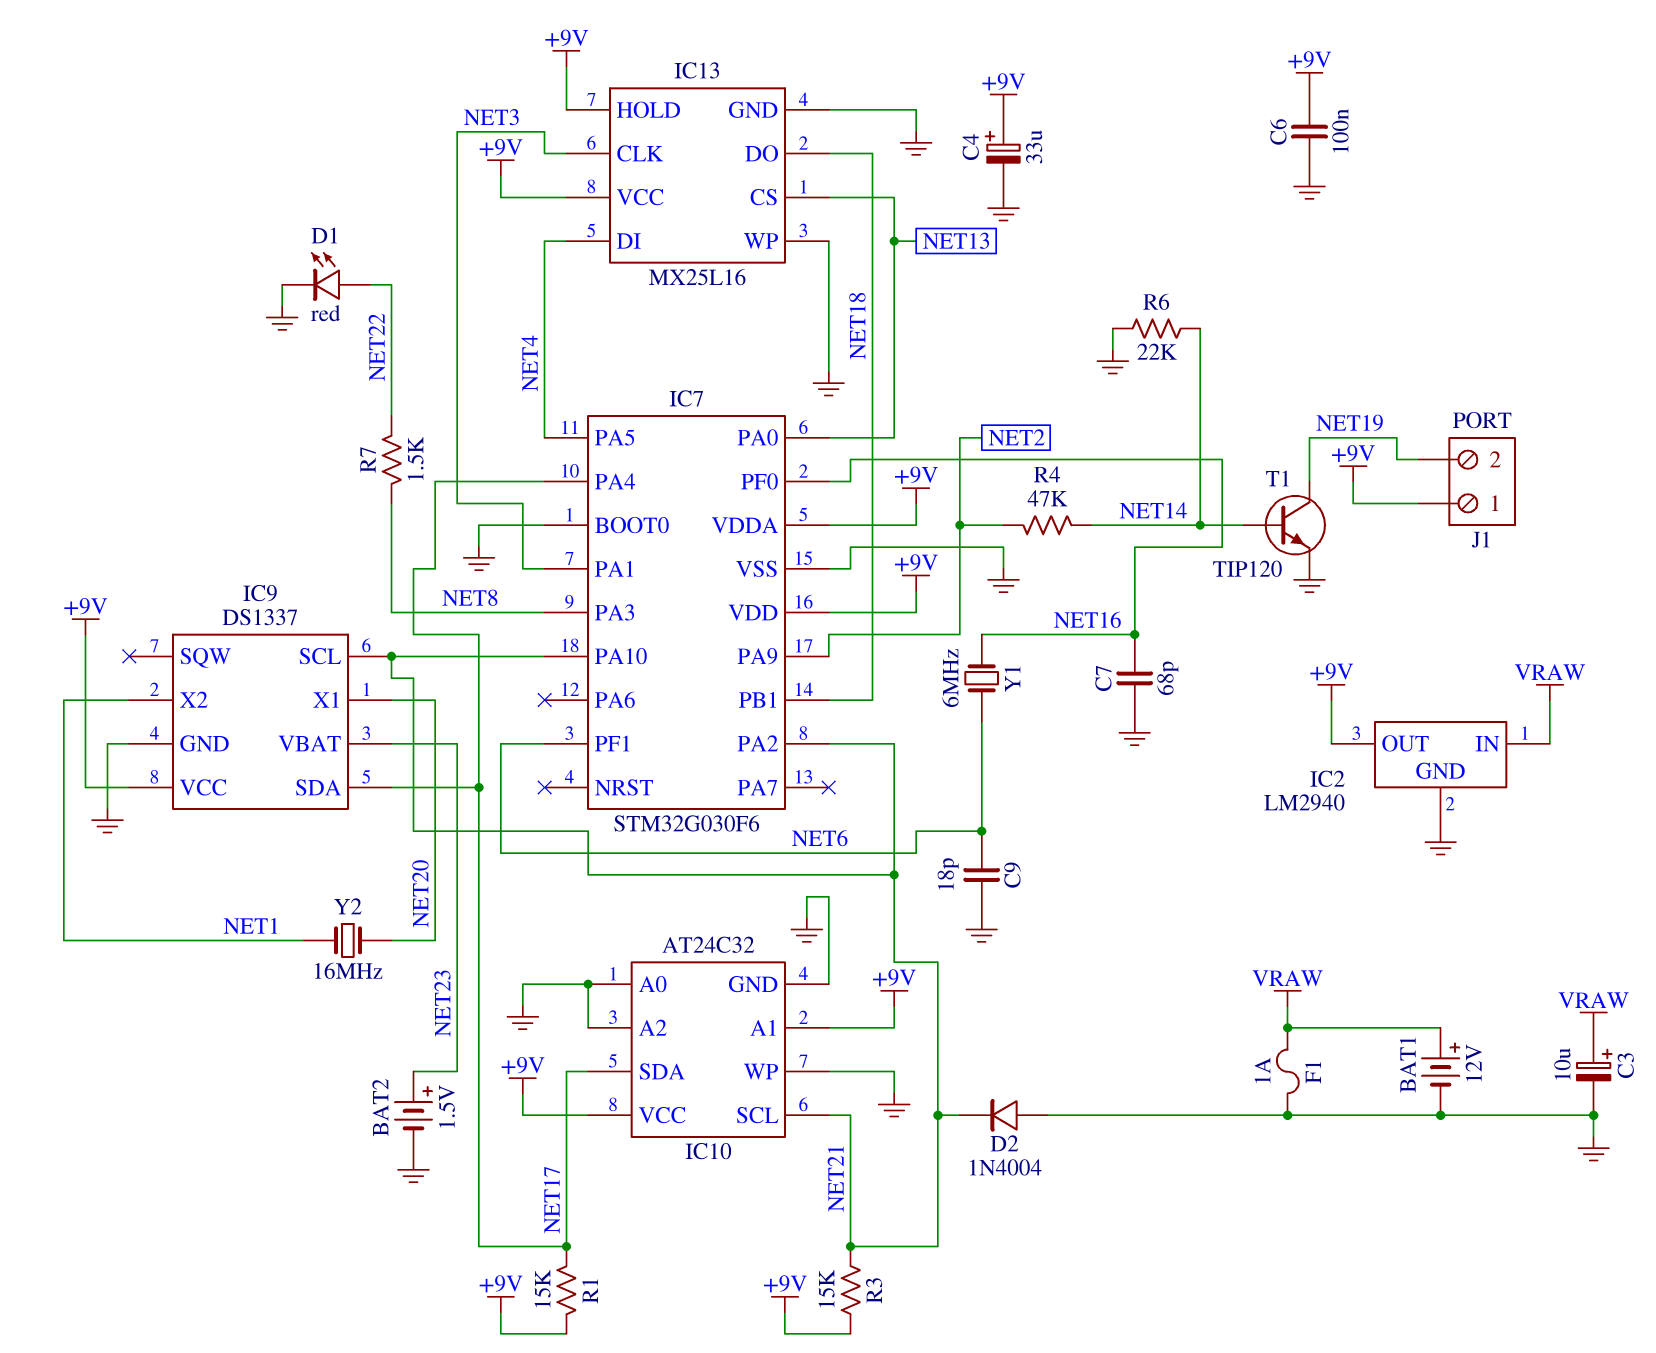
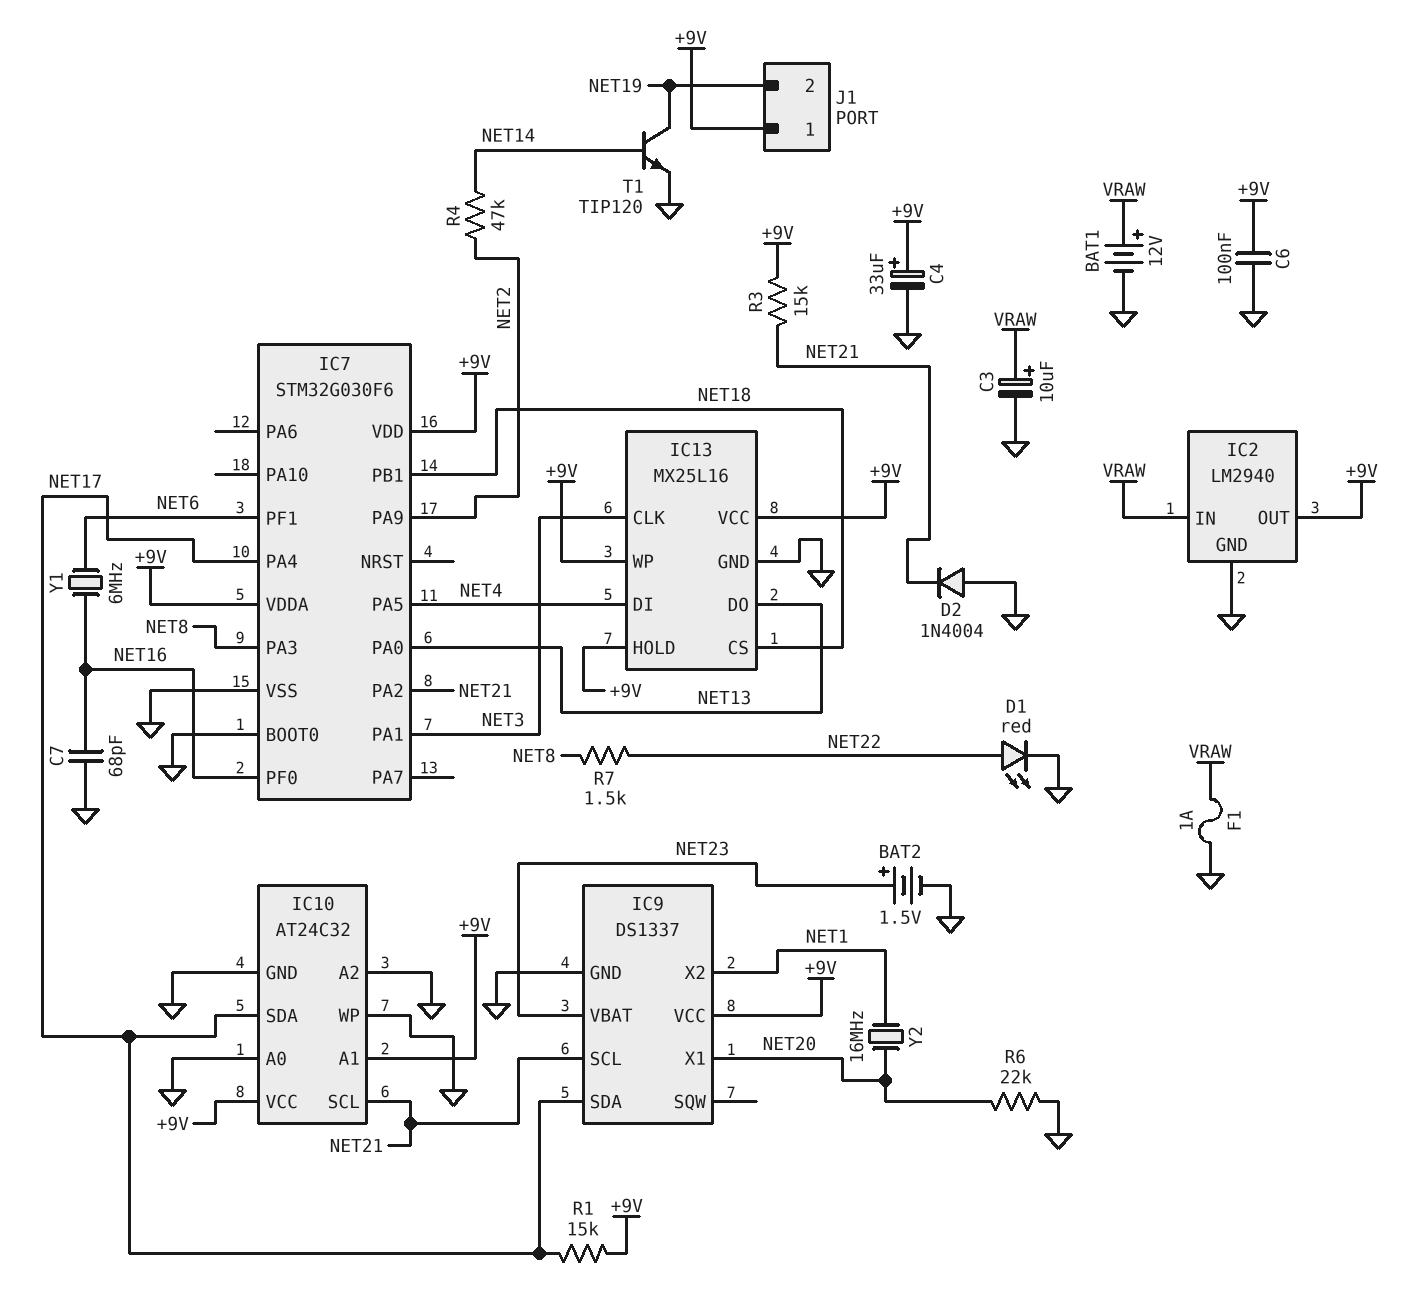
C9: 18pF (GND, NET6) -> none
IC7 pin PA10: NET21 -> none
IC13 pin CS: NET13 -> NET18
IC13 pin DO: NET18 -> NET13
IC13 pin WP: GND -> +9V
R6: 22k (GND, NET14) -> 22k (GND, NET20)

